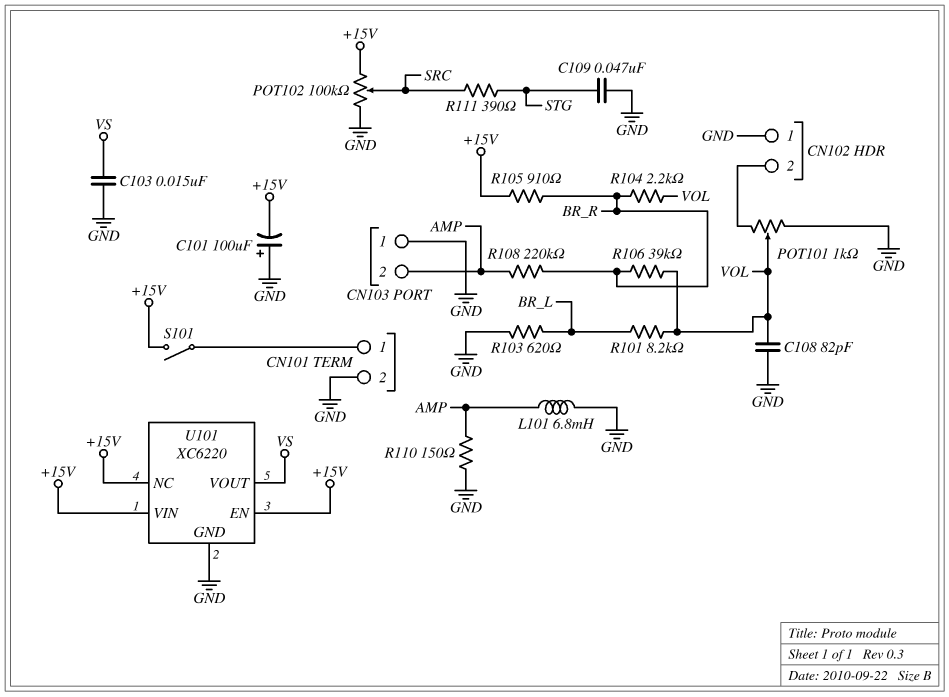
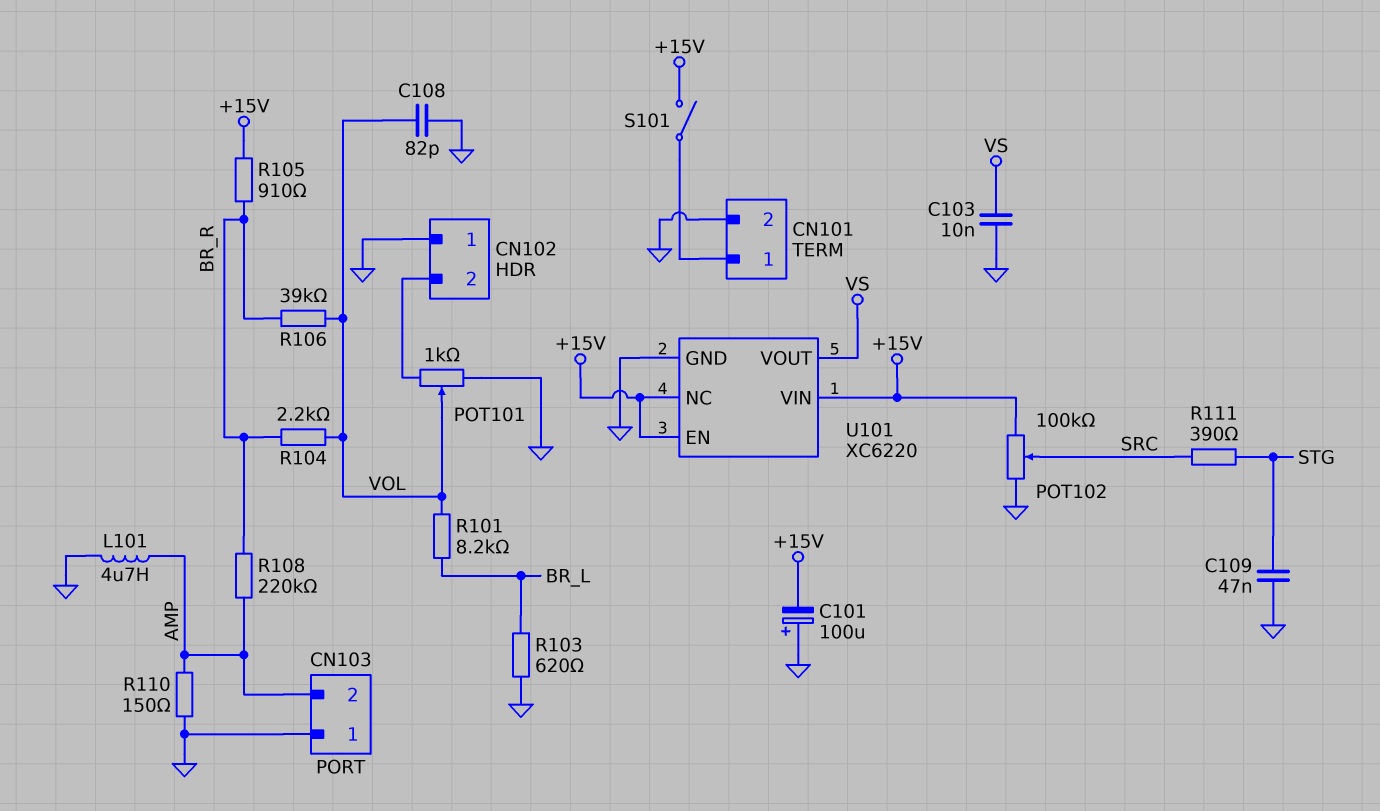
C103: 15nF (GND, VS) -> 10nF (GND, VS)
L101: 6.8mH (AMP, GND) -> 4.7uH (AMP, GND)

